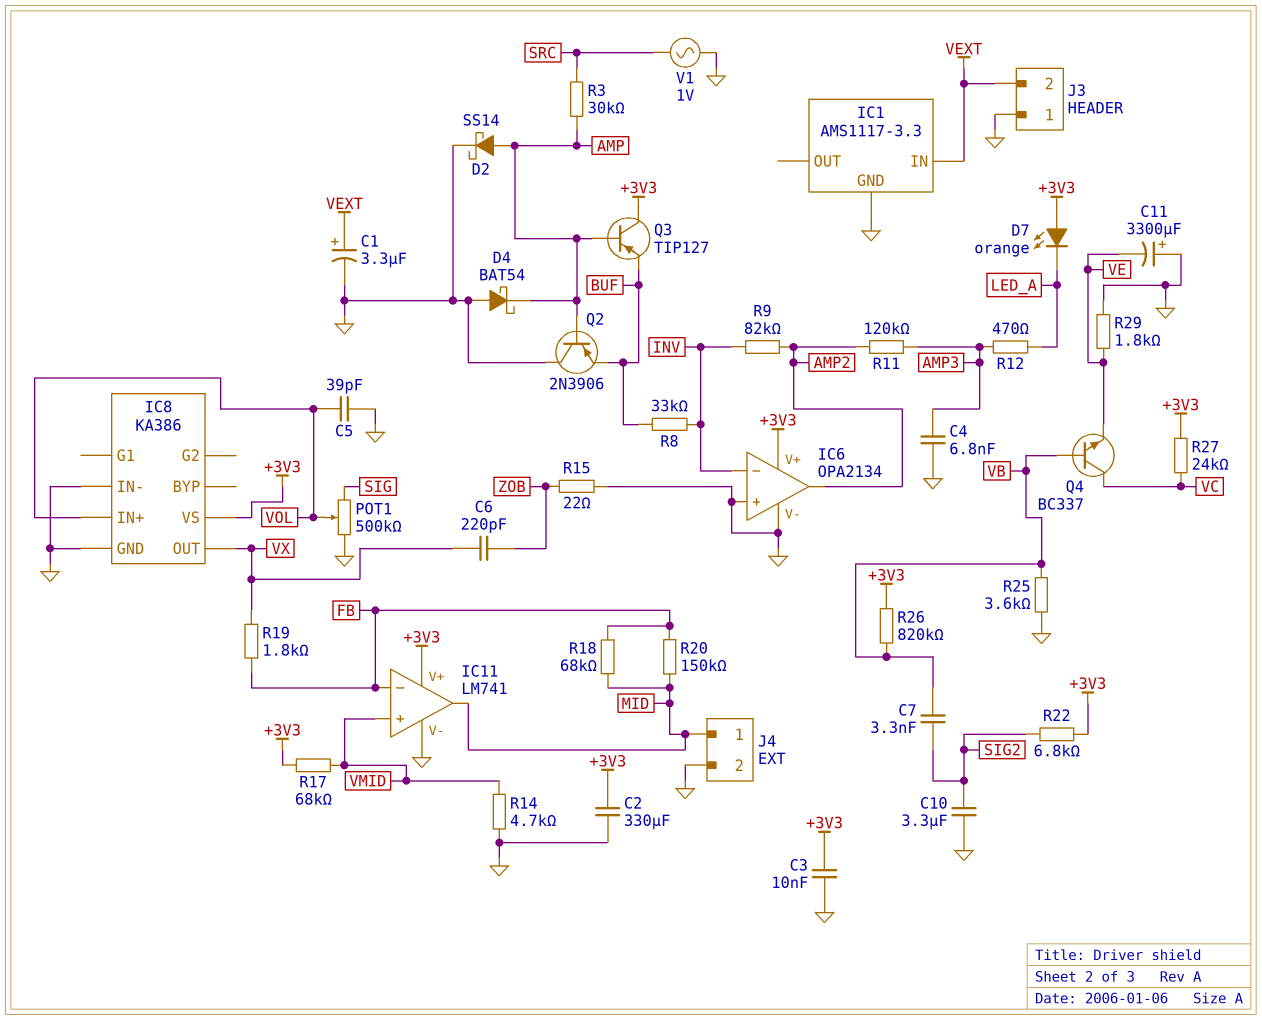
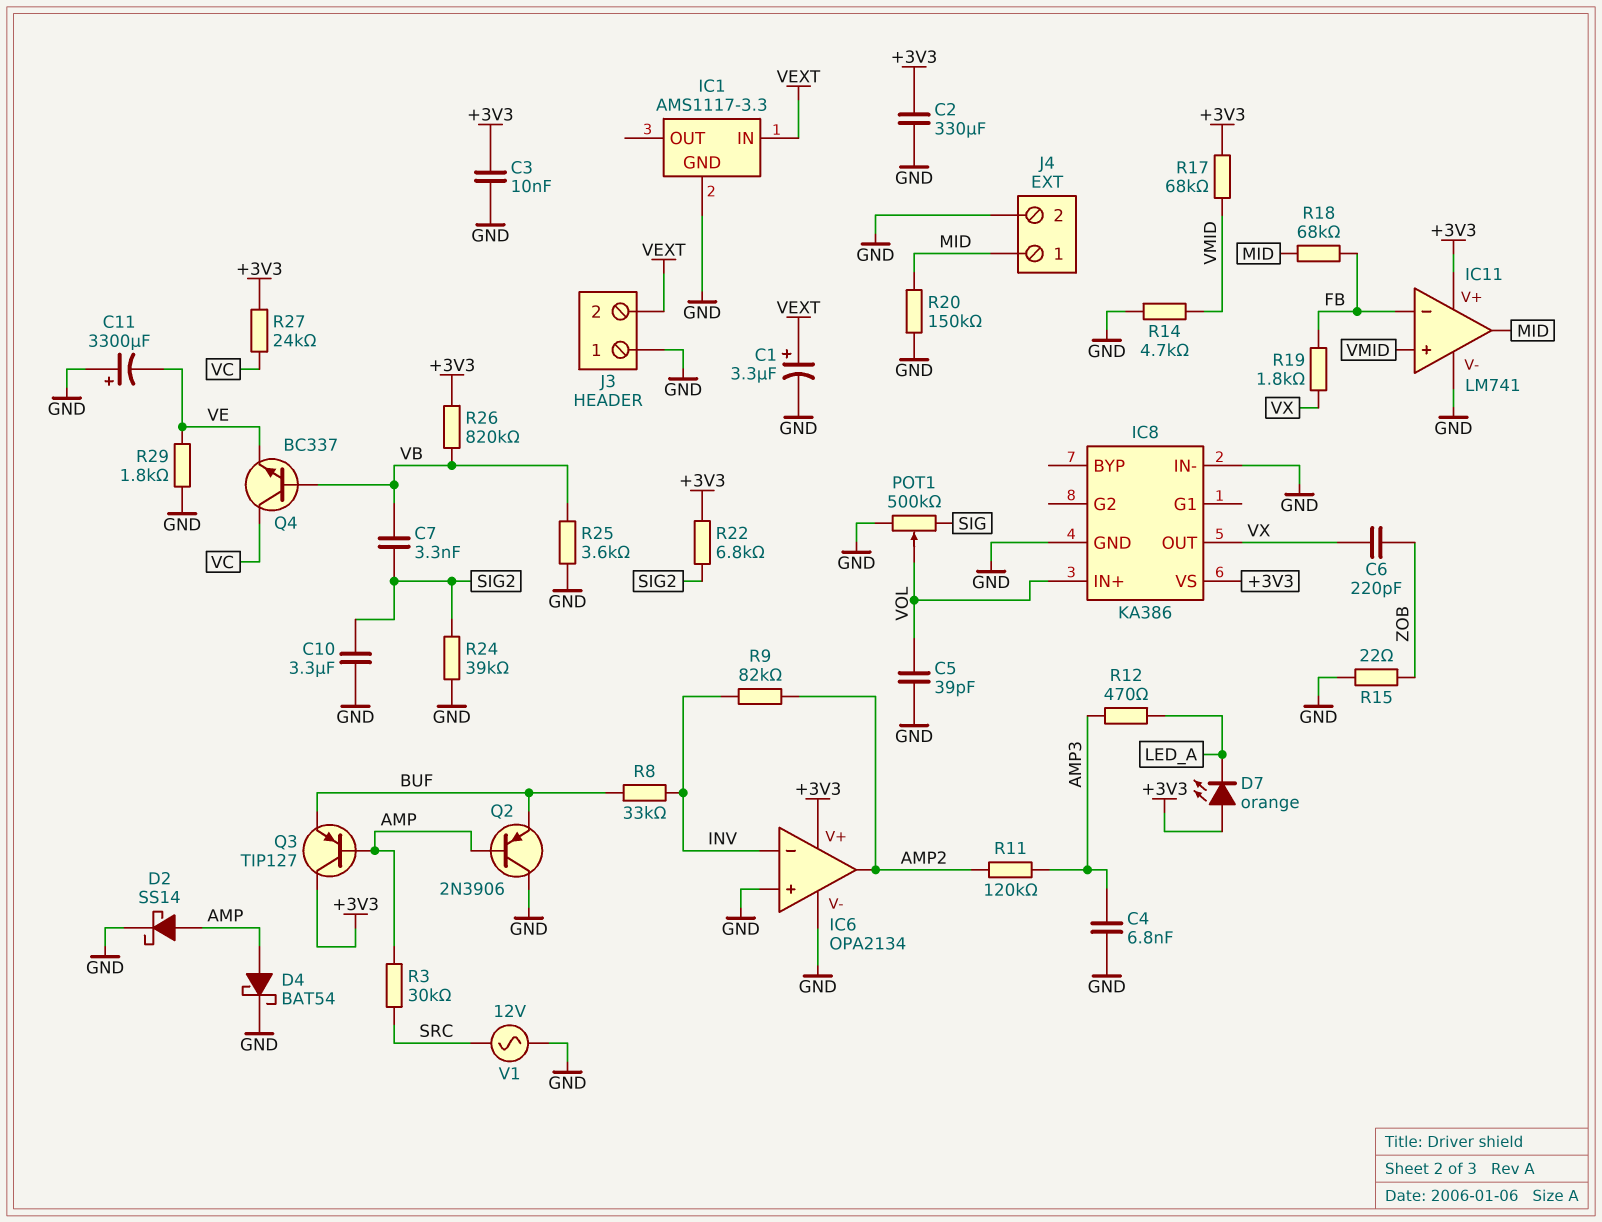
D4: schottky BAT54 (A GND, K AMP) -> schottky BAT54 (A AMP, K GND)
R20: 150k (FB, MID) -> 150k (GND, MID)
R24: none -> 39k (GND, SIG2)
V1: AC 1V (GND, SRC) -> AC 12V (GND, SRC)

